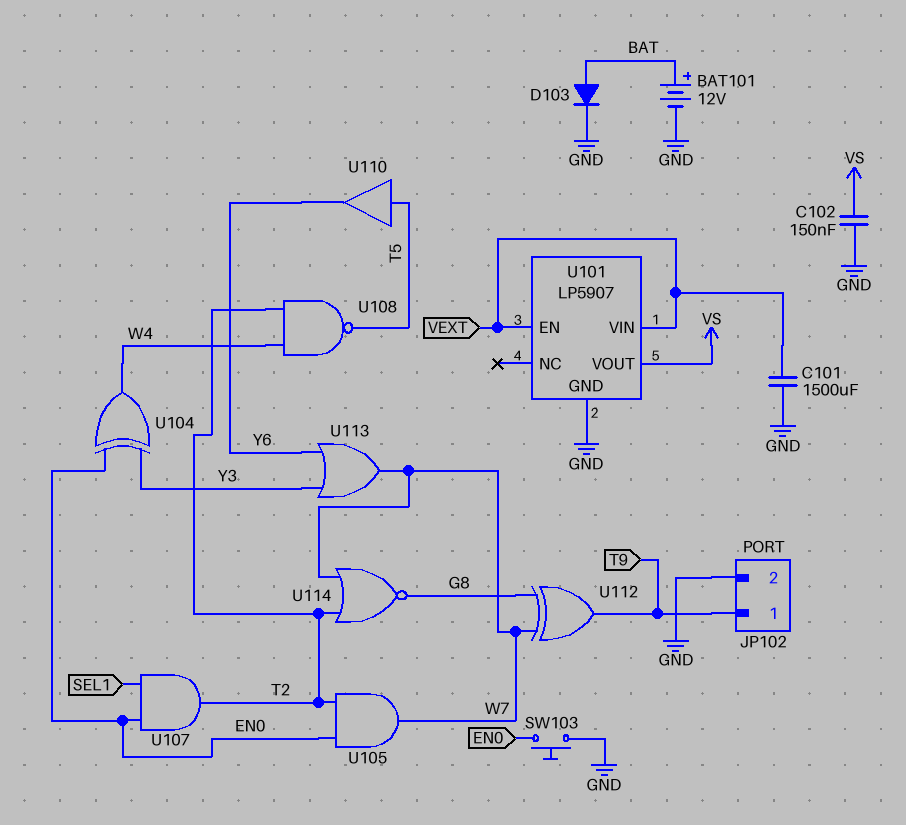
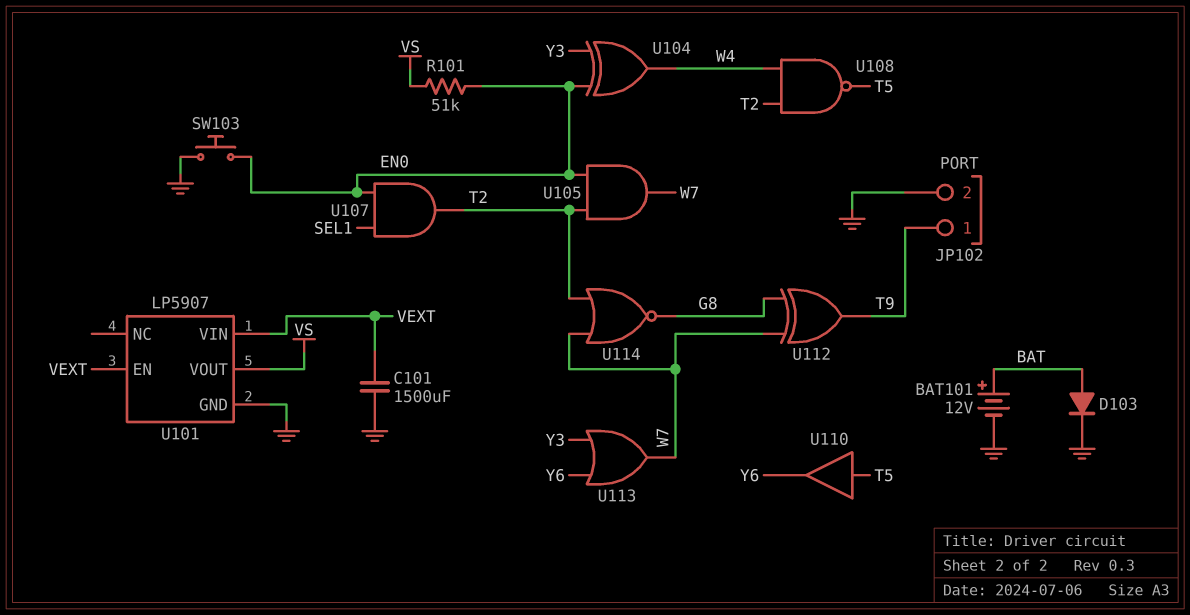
C102: 150nF (GND, VS) -> none
R101: none -> 51k (EN0, VS)

